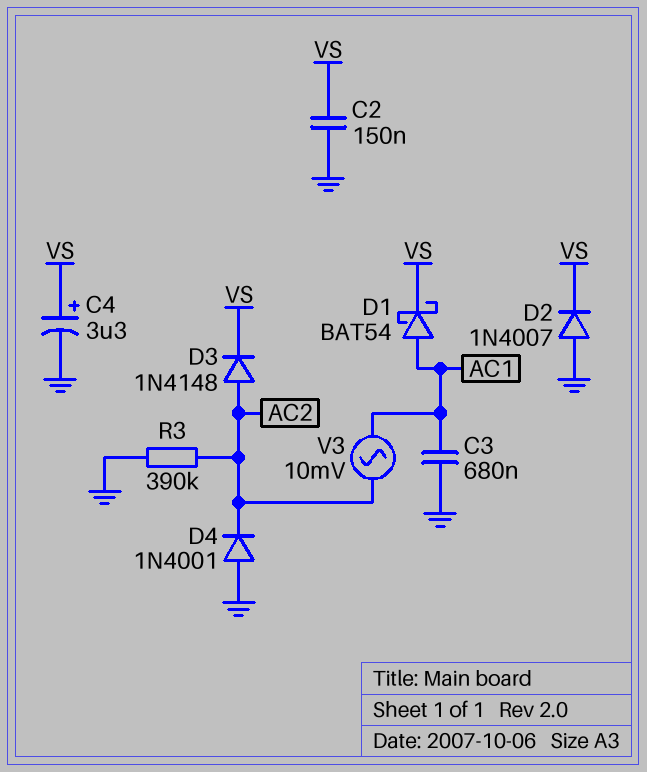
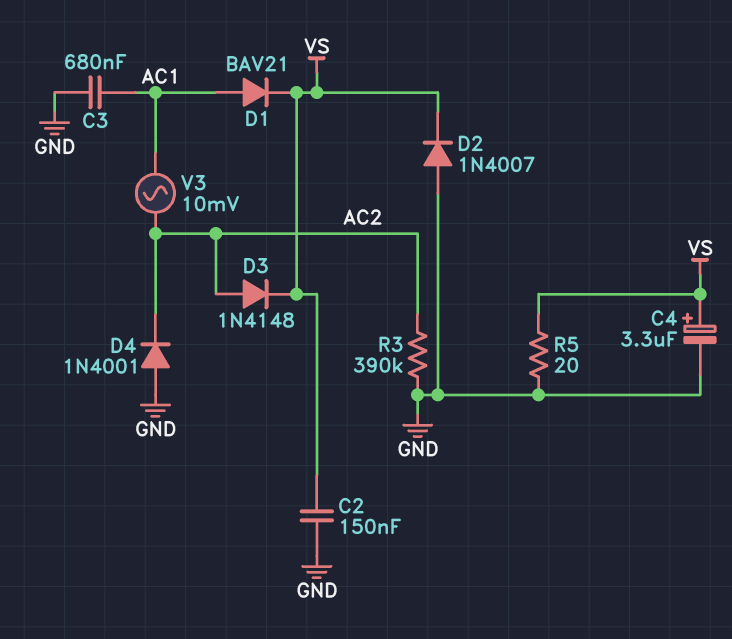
D1: schottky BAT54 (A AC1, K VS) -> diode BAV21 (A AC1, K VS)
R5: none -> 20 (GND, VS)

